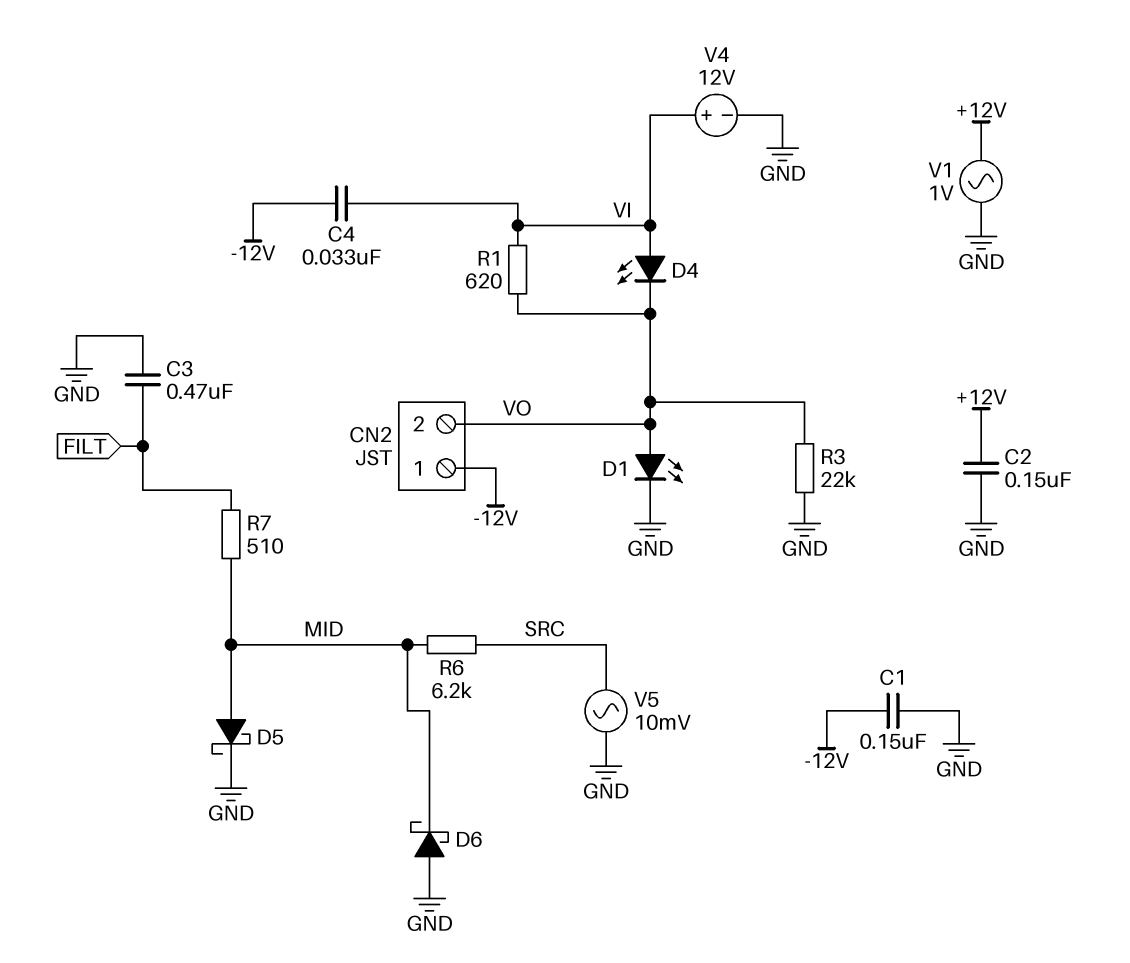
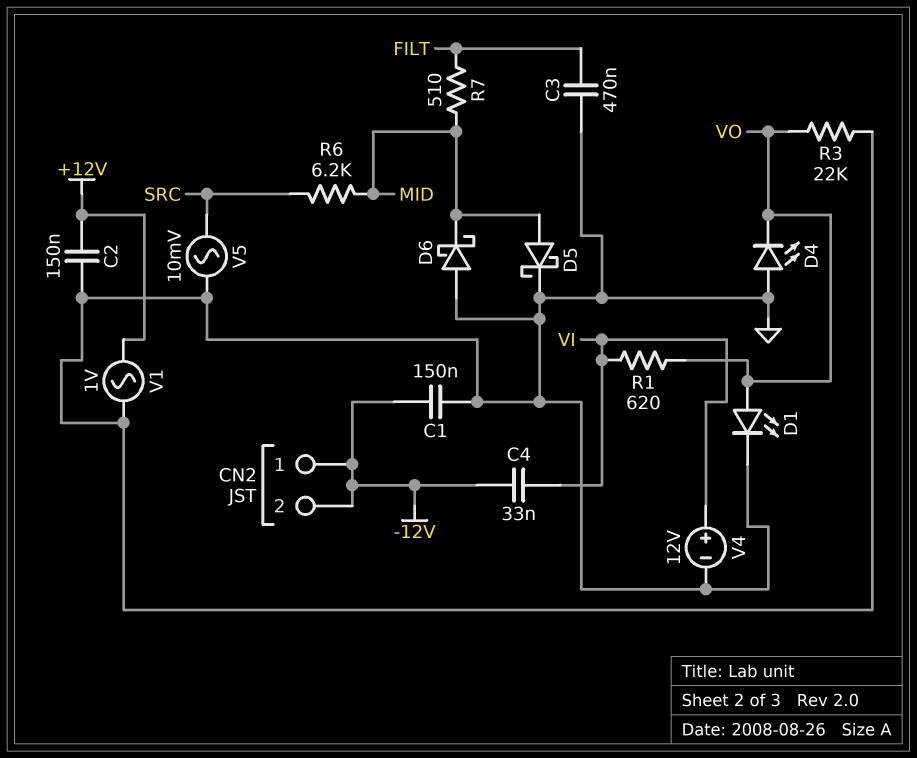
CN2 pin 2: VO -> -12V
D4: LED (A VI, K VO) -> LED (A GND, K VO)

